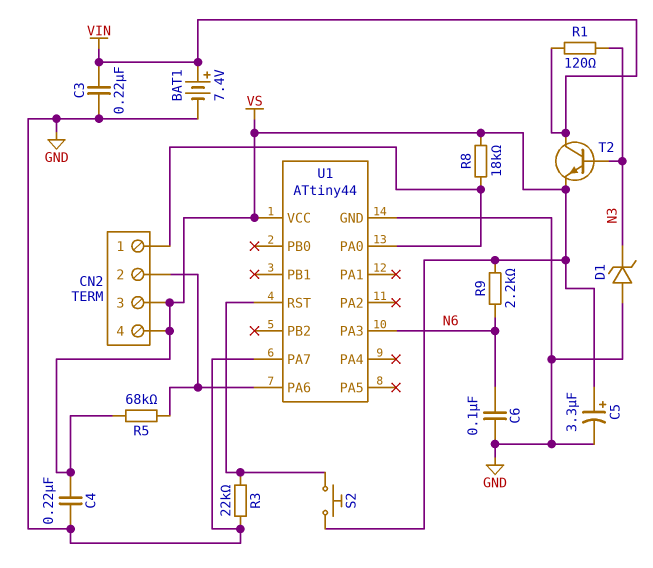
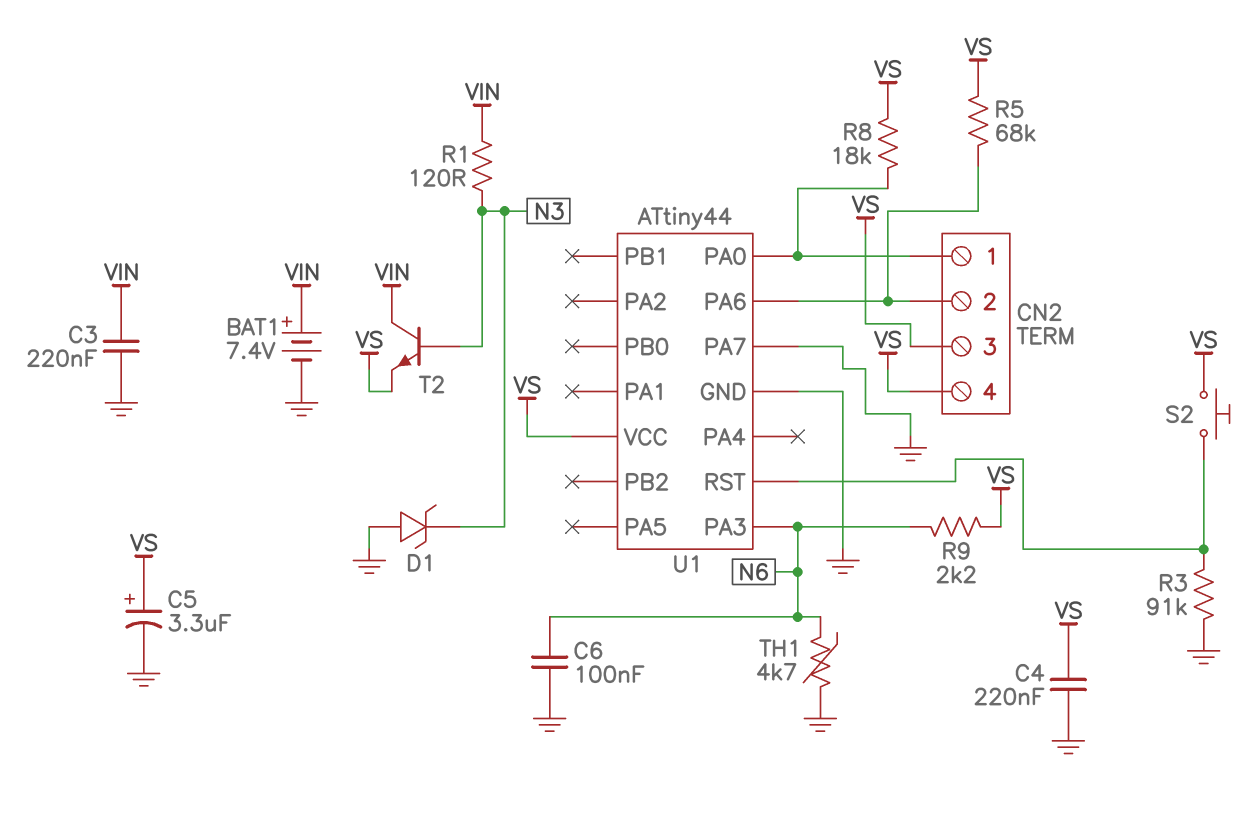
R3: 22k (GND, U1/RST) -> 91k (GND, U1/RST)
TH1: none -> 4.7k (GND, N6)

